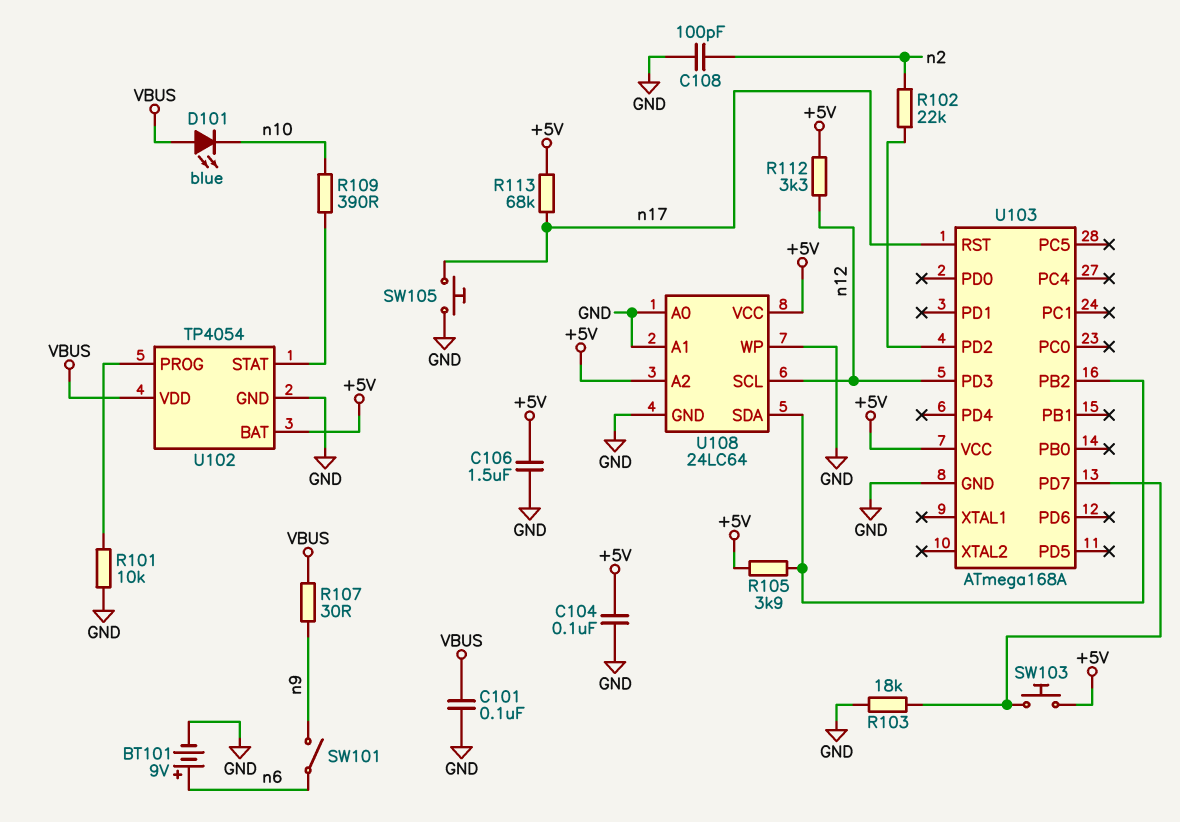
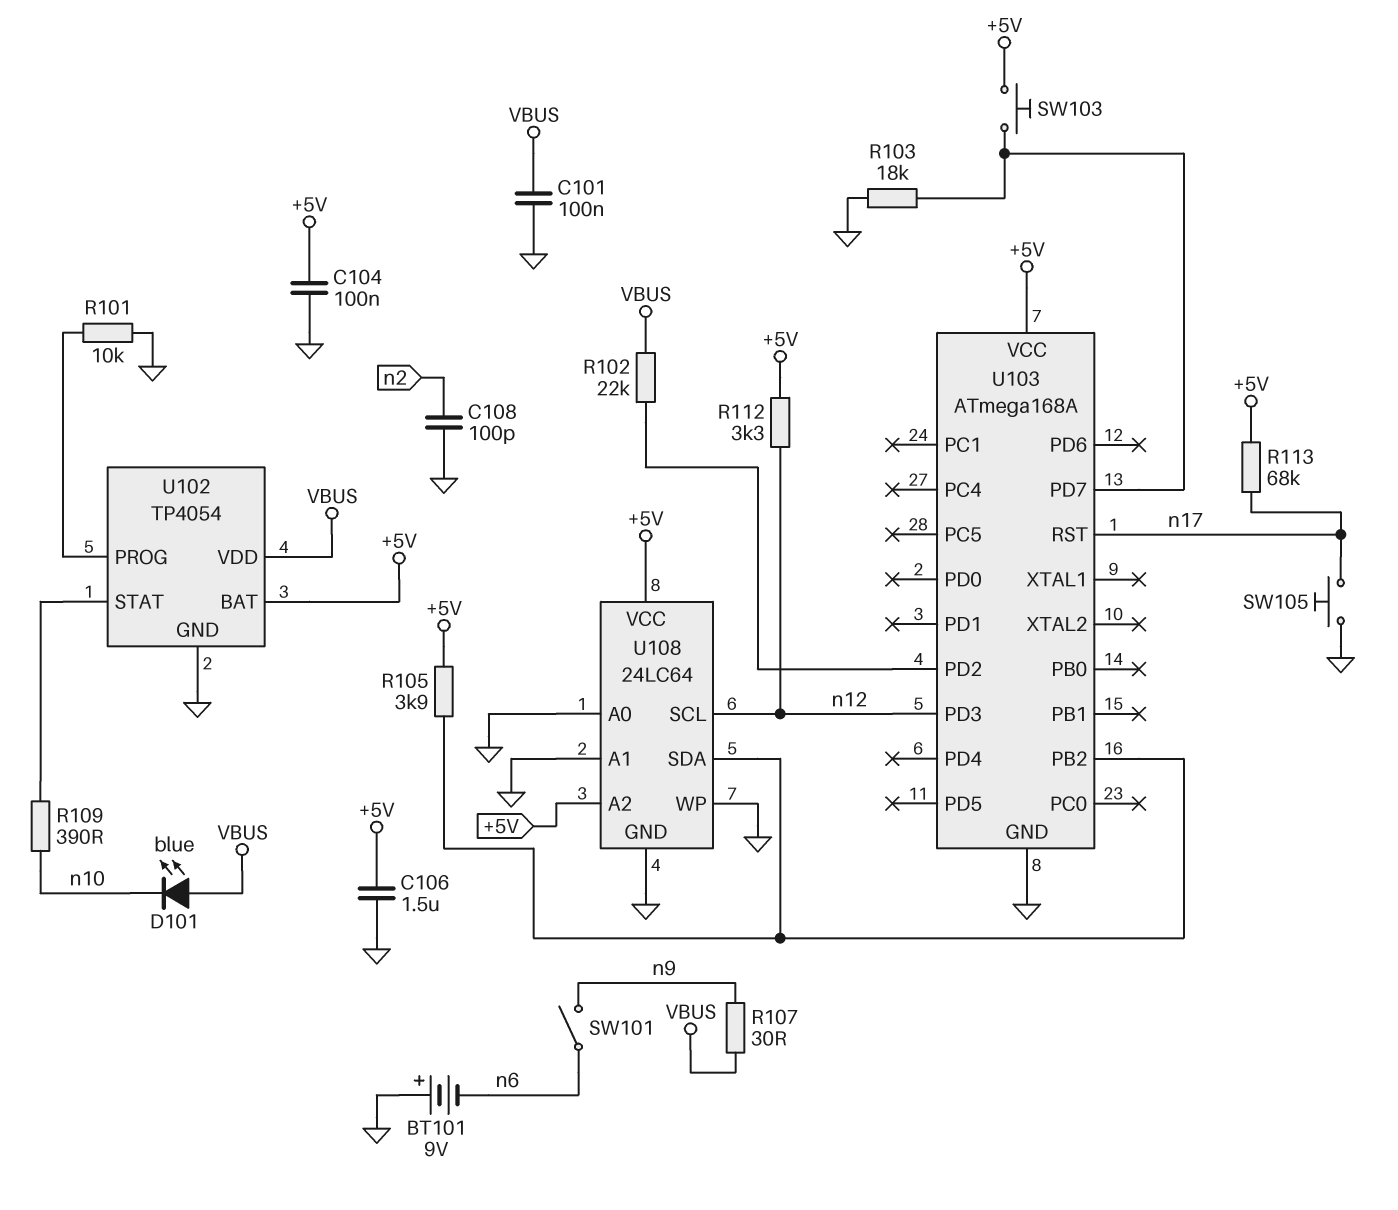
BT101: 9V (plus n6, minus GND) -> 9V (plus GND, minus n6)
R102: 22k (U103/PD2, n2) -> 22k (U103/PD2, VBUS)

